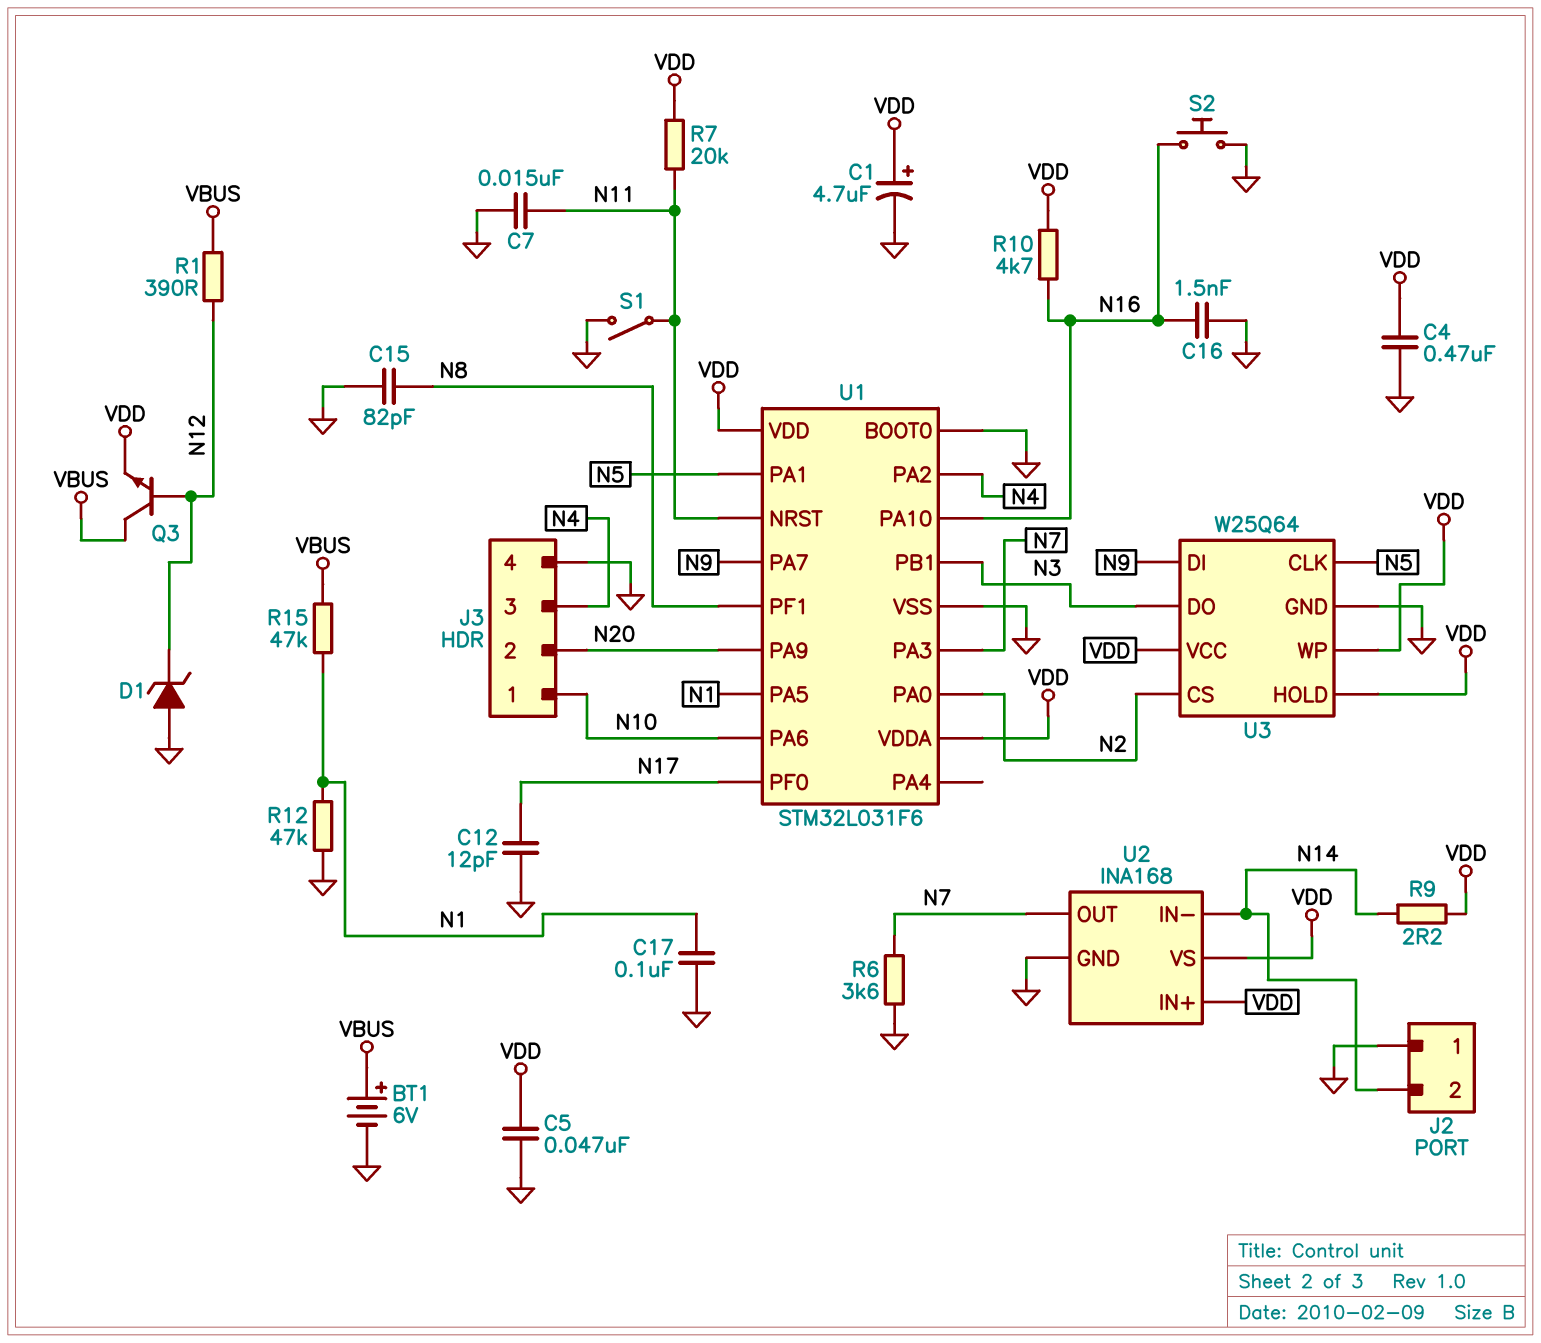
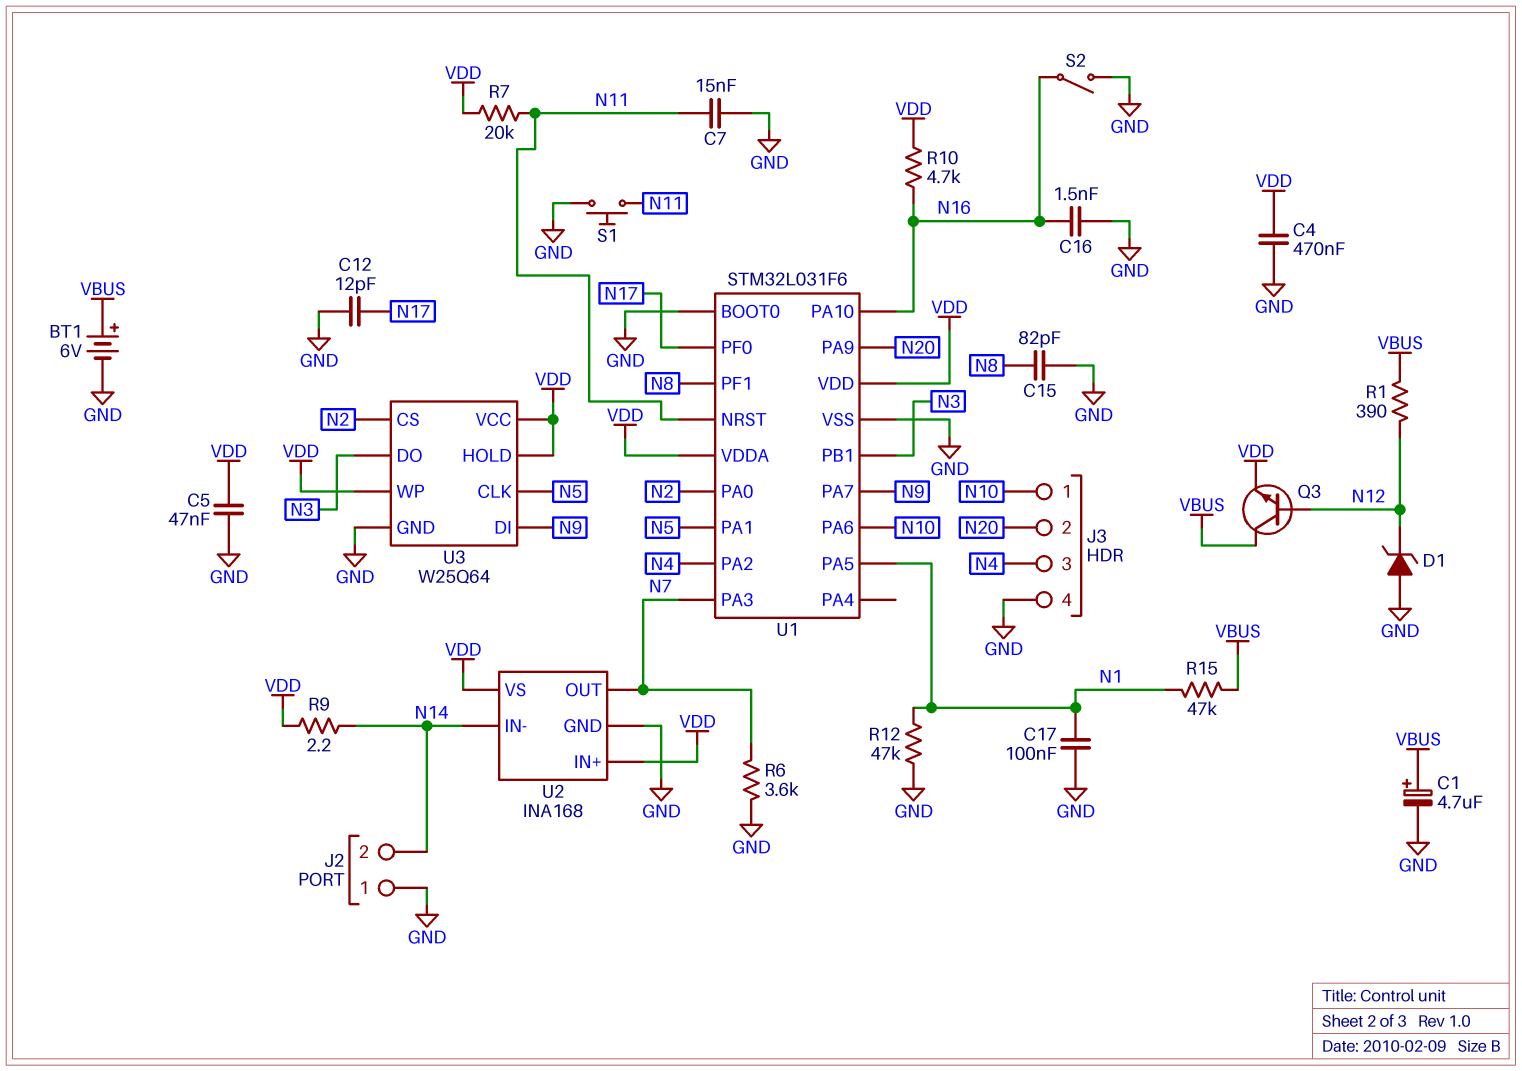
C1: 4.7uF (plus VDD, minus GND) -> 4.7uF (plus VBUS, minus GND)
S1: switch (GND, N11) -> button (GND, N11)
S2: button (GND, N16) -> switch (GND, N16)

